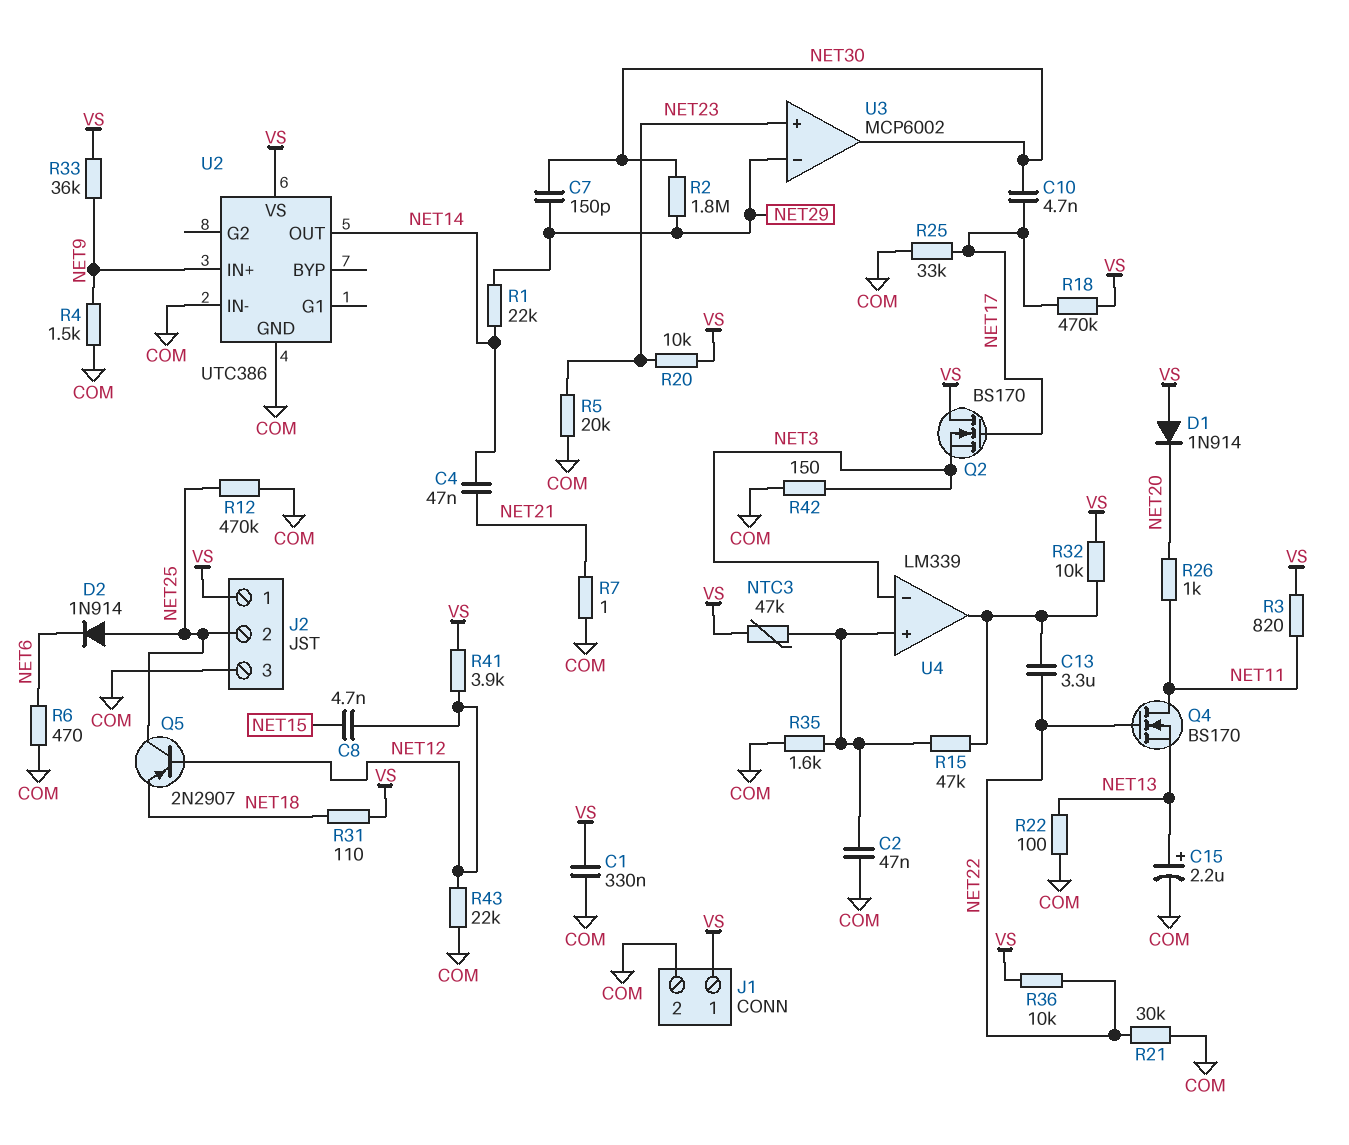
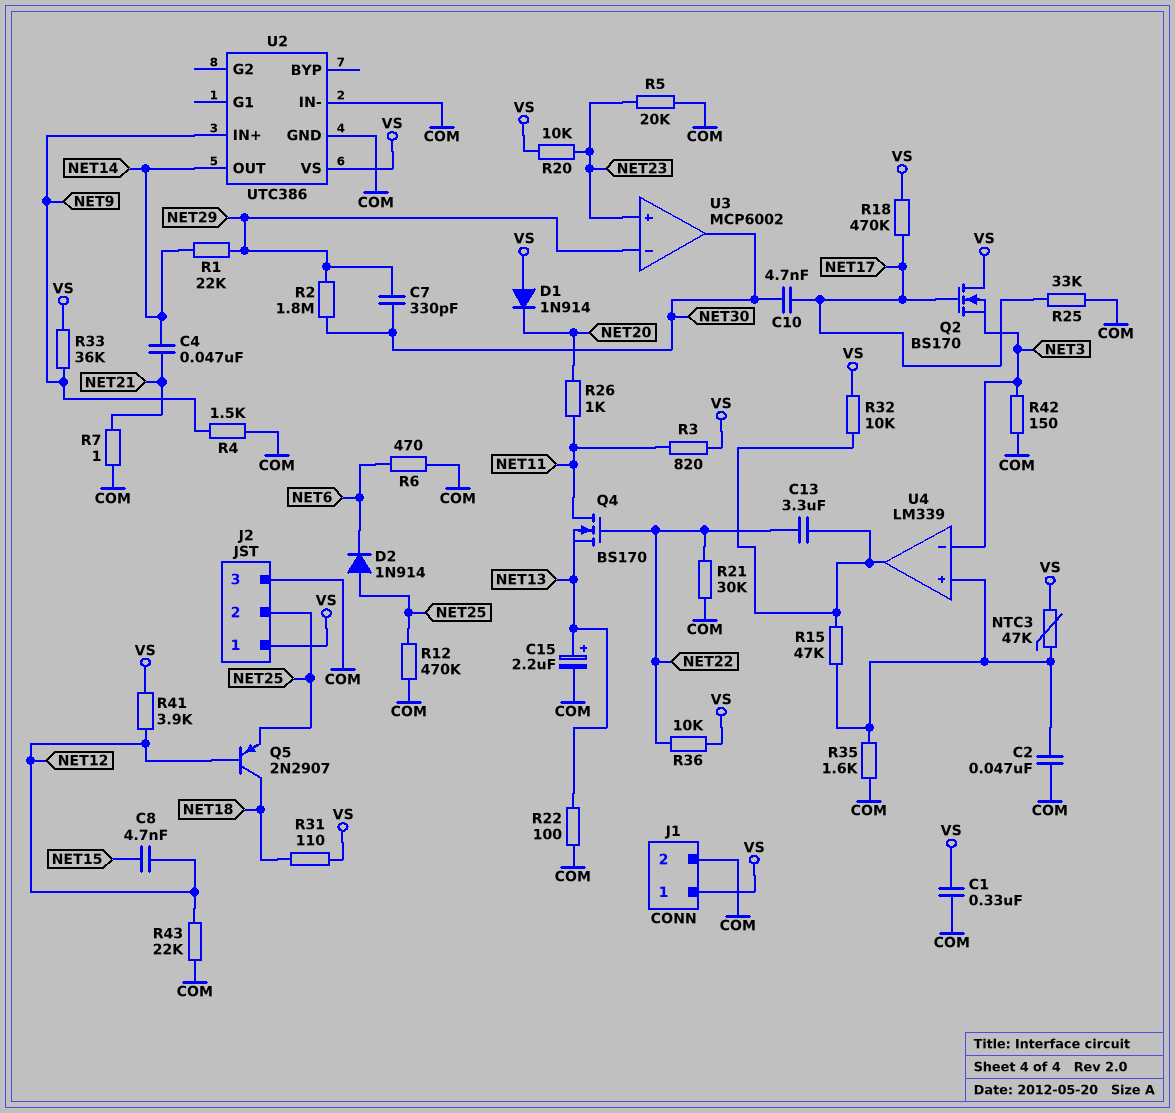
C7: 150pF (NET29, NET30) -> 330pF (NET29, NET30)
Q5: PNP 2N2907 (B NET12, C NET25, E NET18) -> PNP 2N2907 (B NET12, C NET18, E NET25)

